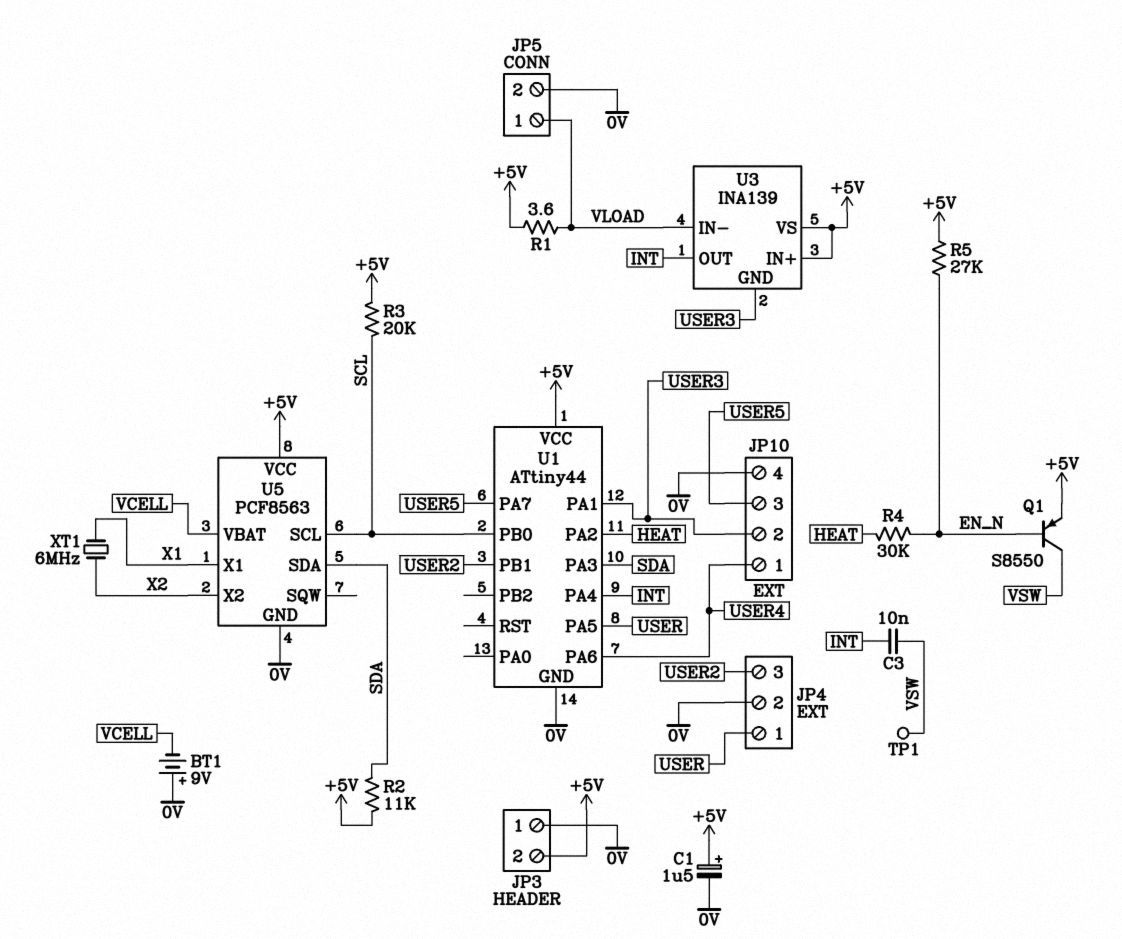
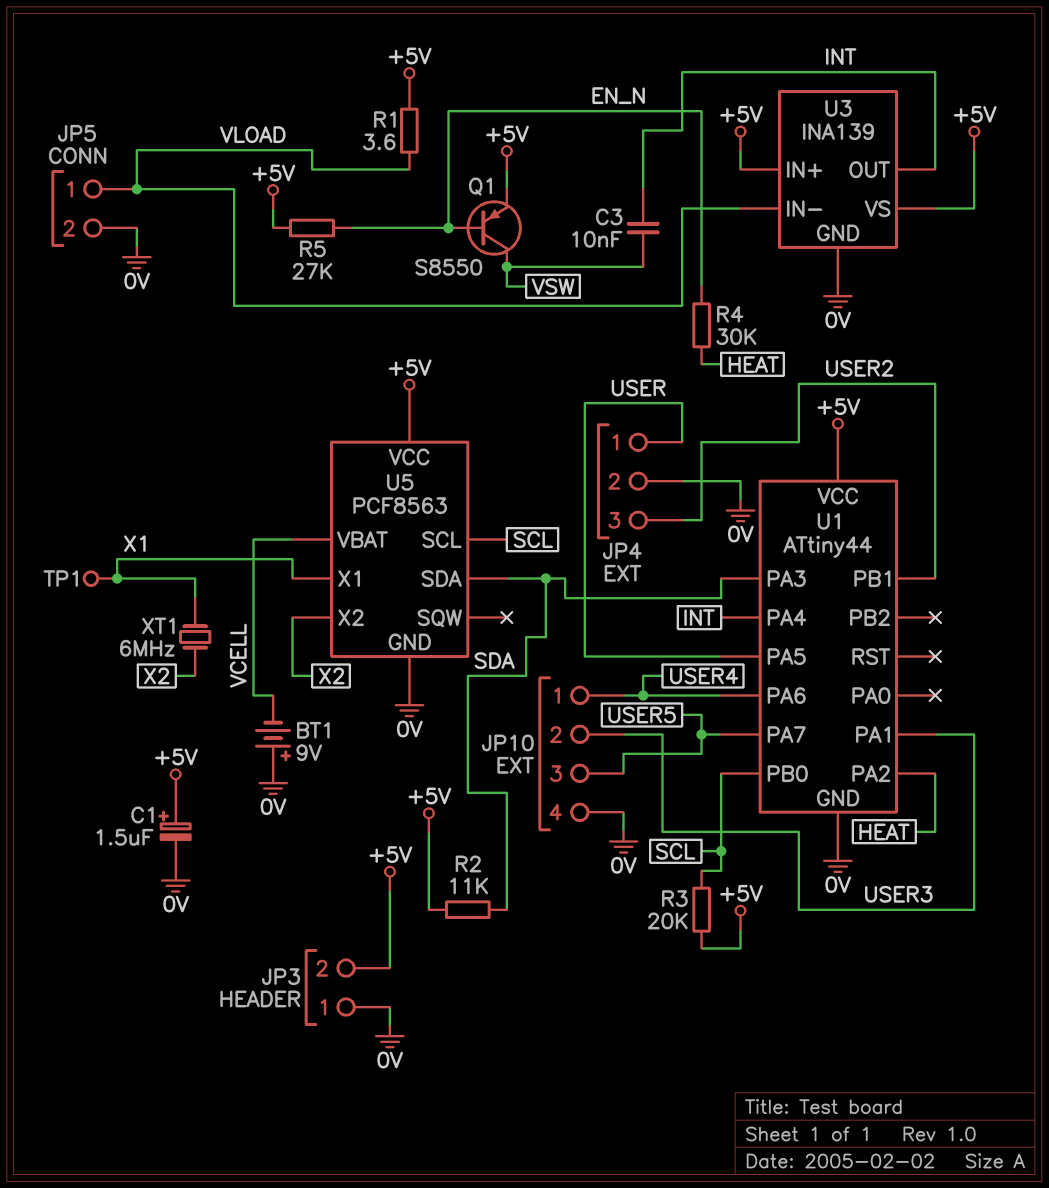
TP1: test point (VSW) -> test point (X1)
U3 pin GND: USER3 -> 0V

